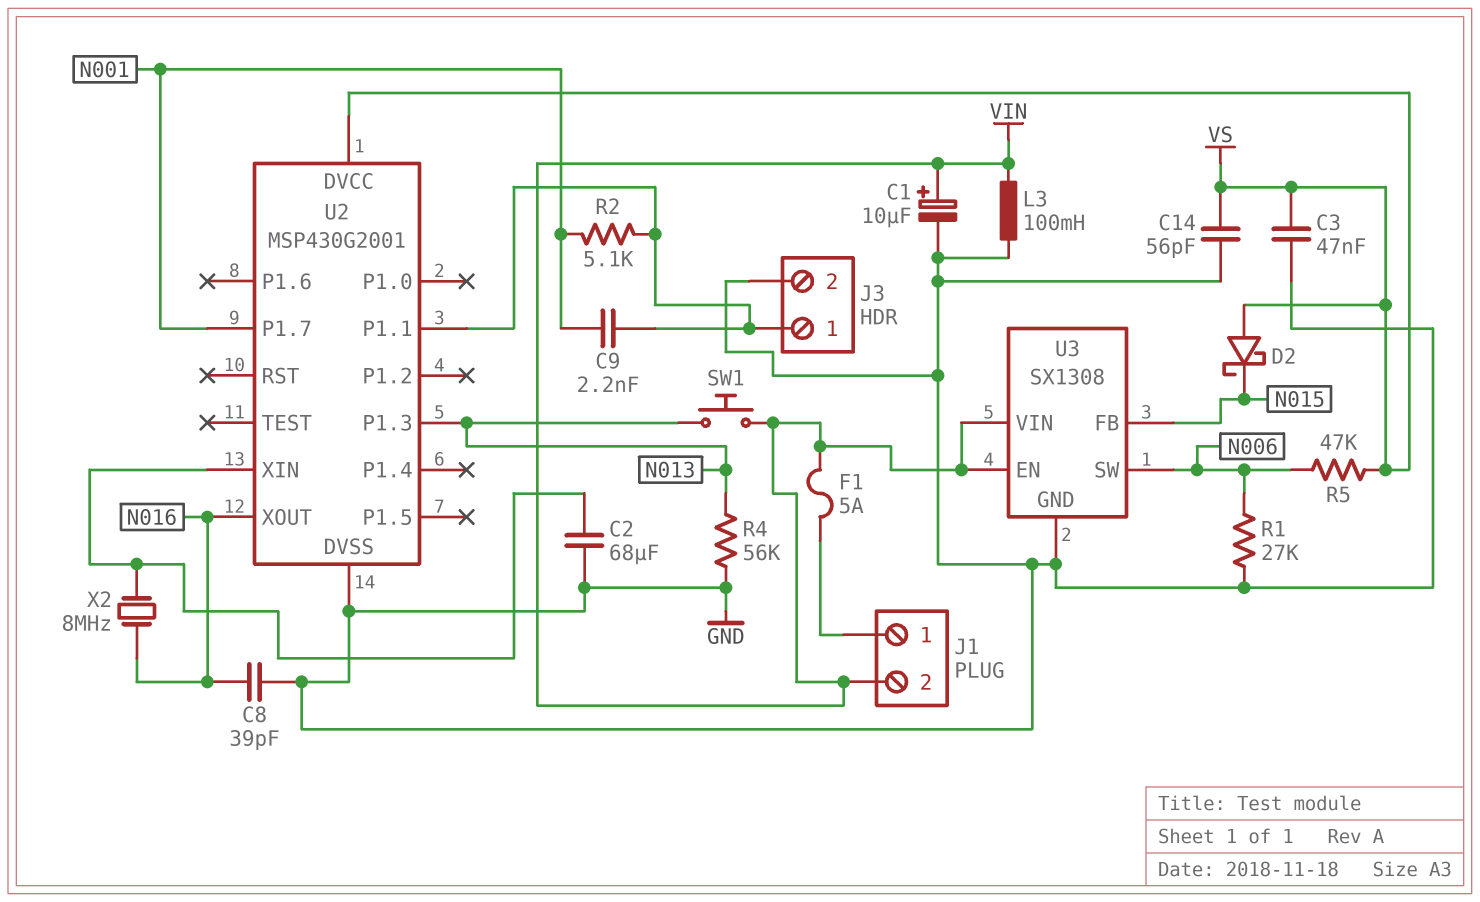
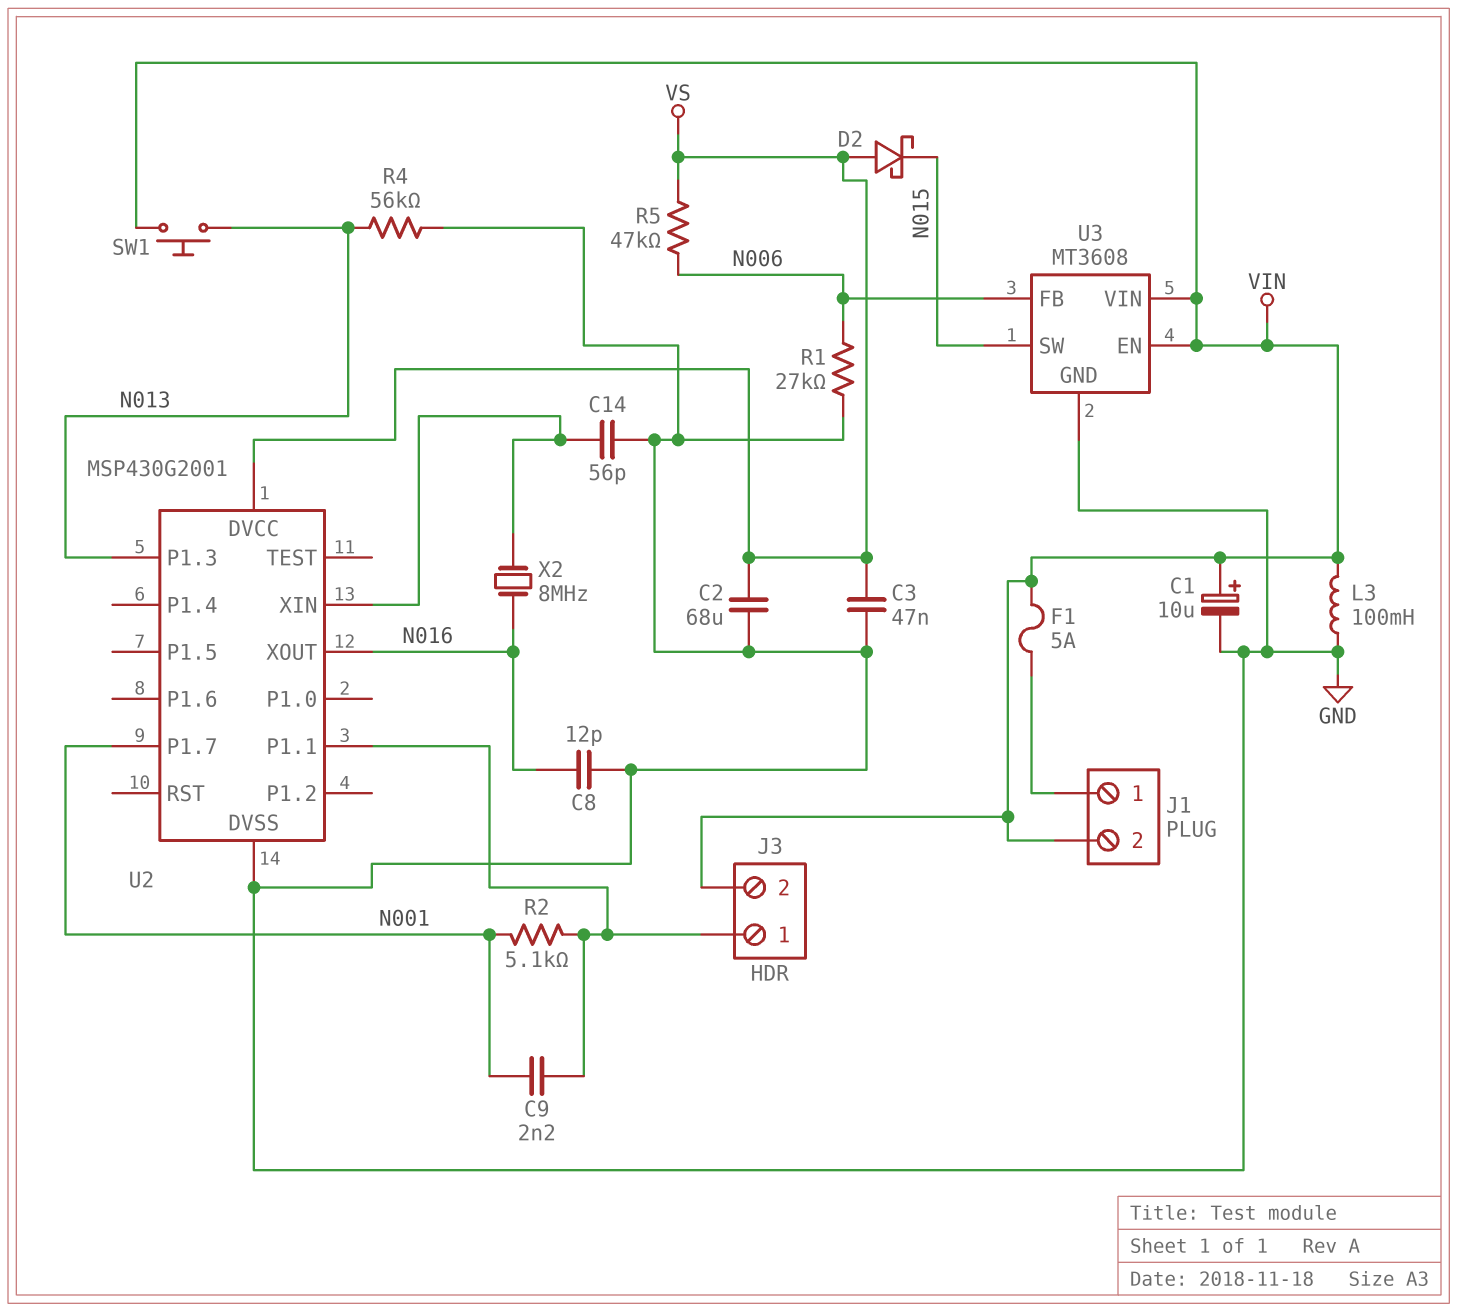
C2: 68uF (GND, U2/XIN) -> 68uF (GND, VS)
C8: 39pF (GND, N016) -> 12pF (GND, N016)
C14: 56pF (GND, VS) -> 56pF (GND, U2/XIN)
J3 pin 2: GND -> VIN
U3: SX1308 -> MT3608
U3 pin FB: N015 -> N006
U3 pin SW: N006 -> N015

